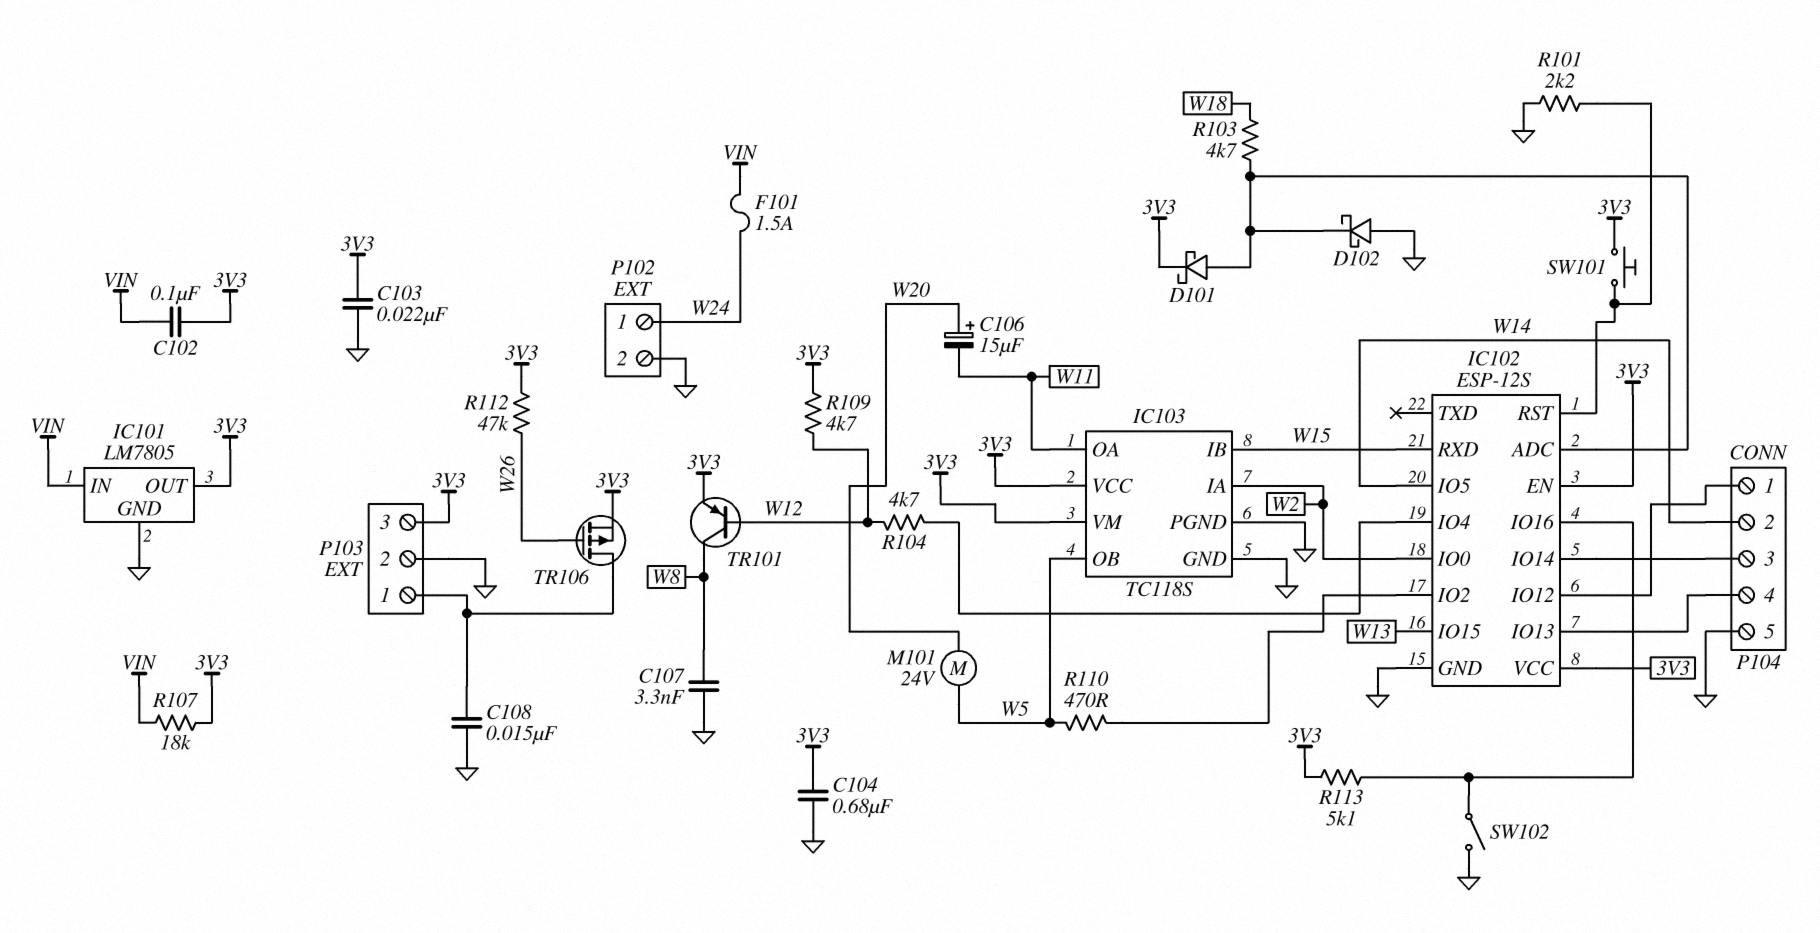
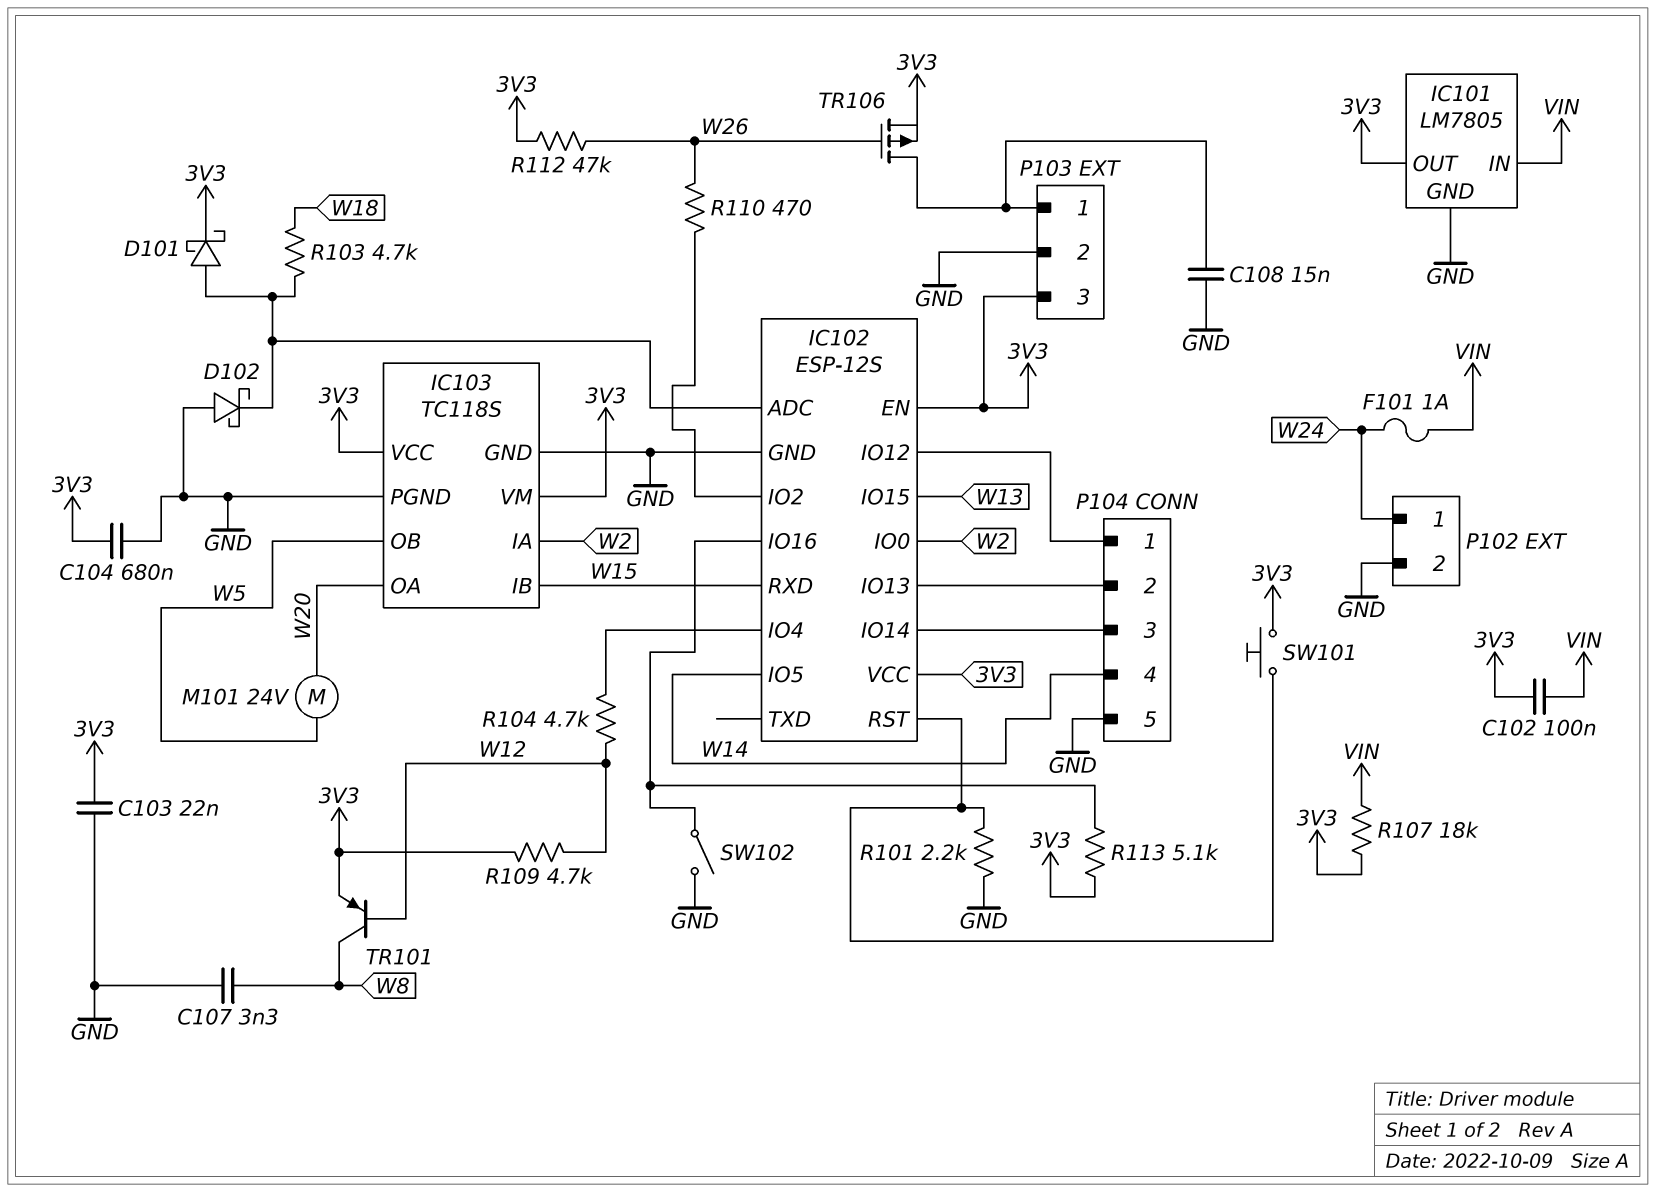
C106: 15uF (plus W20, minus W11) -> none
F101: 1.5A (VIN, W24) -> 1A (VIN, W24)
IC103 pin OA: W11 -> W20
P104 pin 2: W14 -> IC102/IO13
P104 pin 4: IC102/IO13 -> W14
R110: 470 (IC102/IO2, W5) -> 470 (IC102/IO2, W26)

